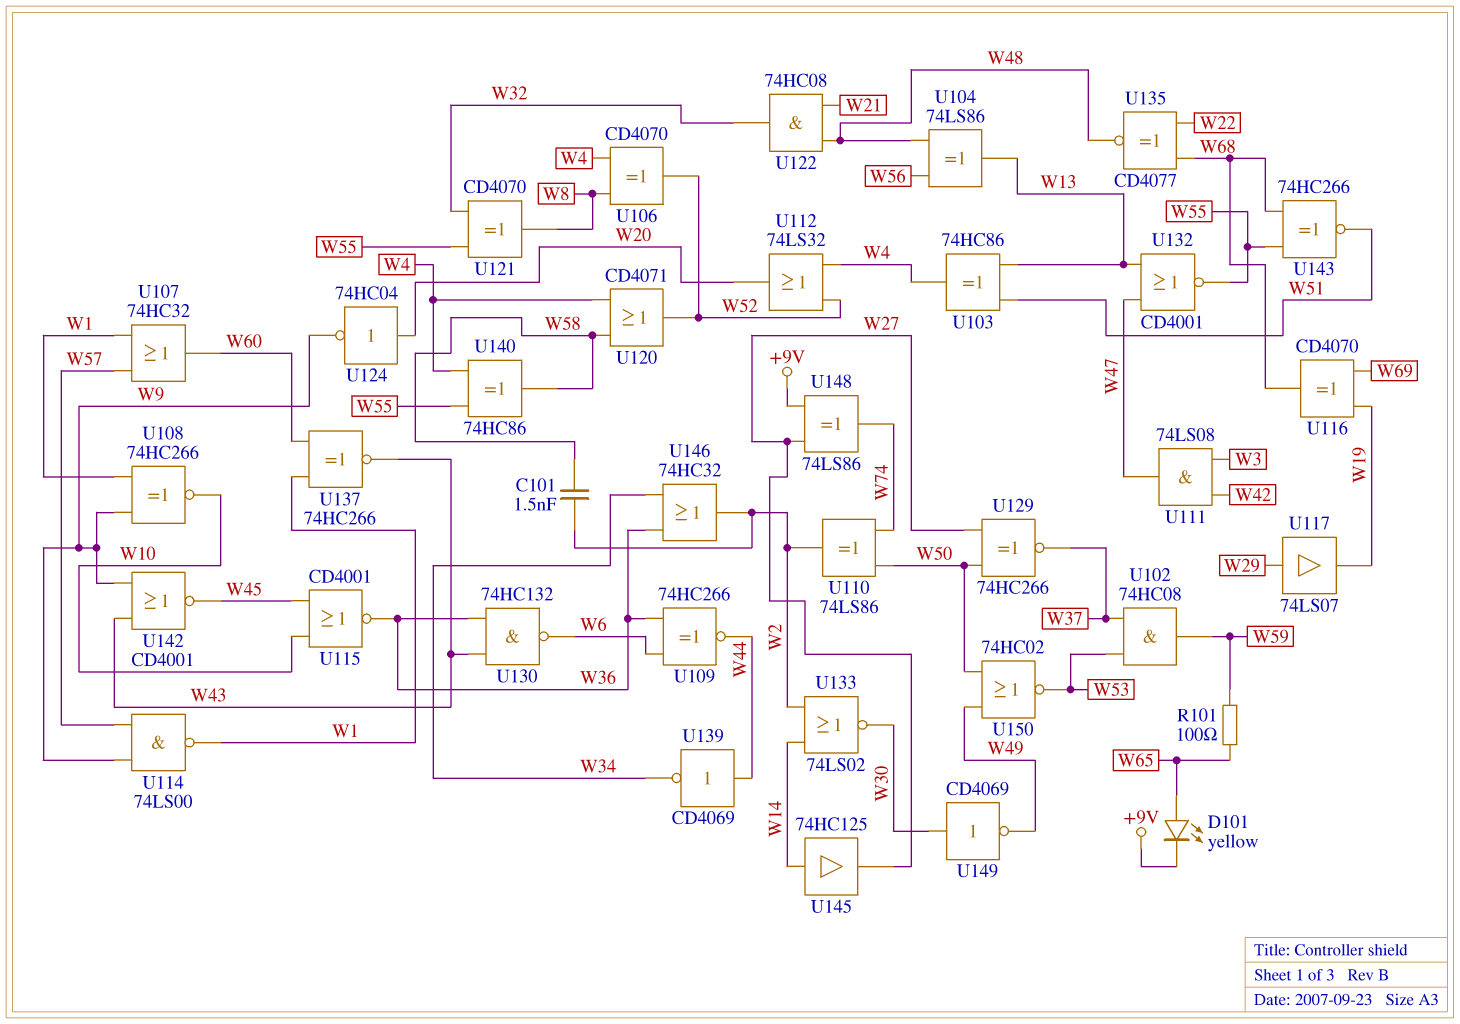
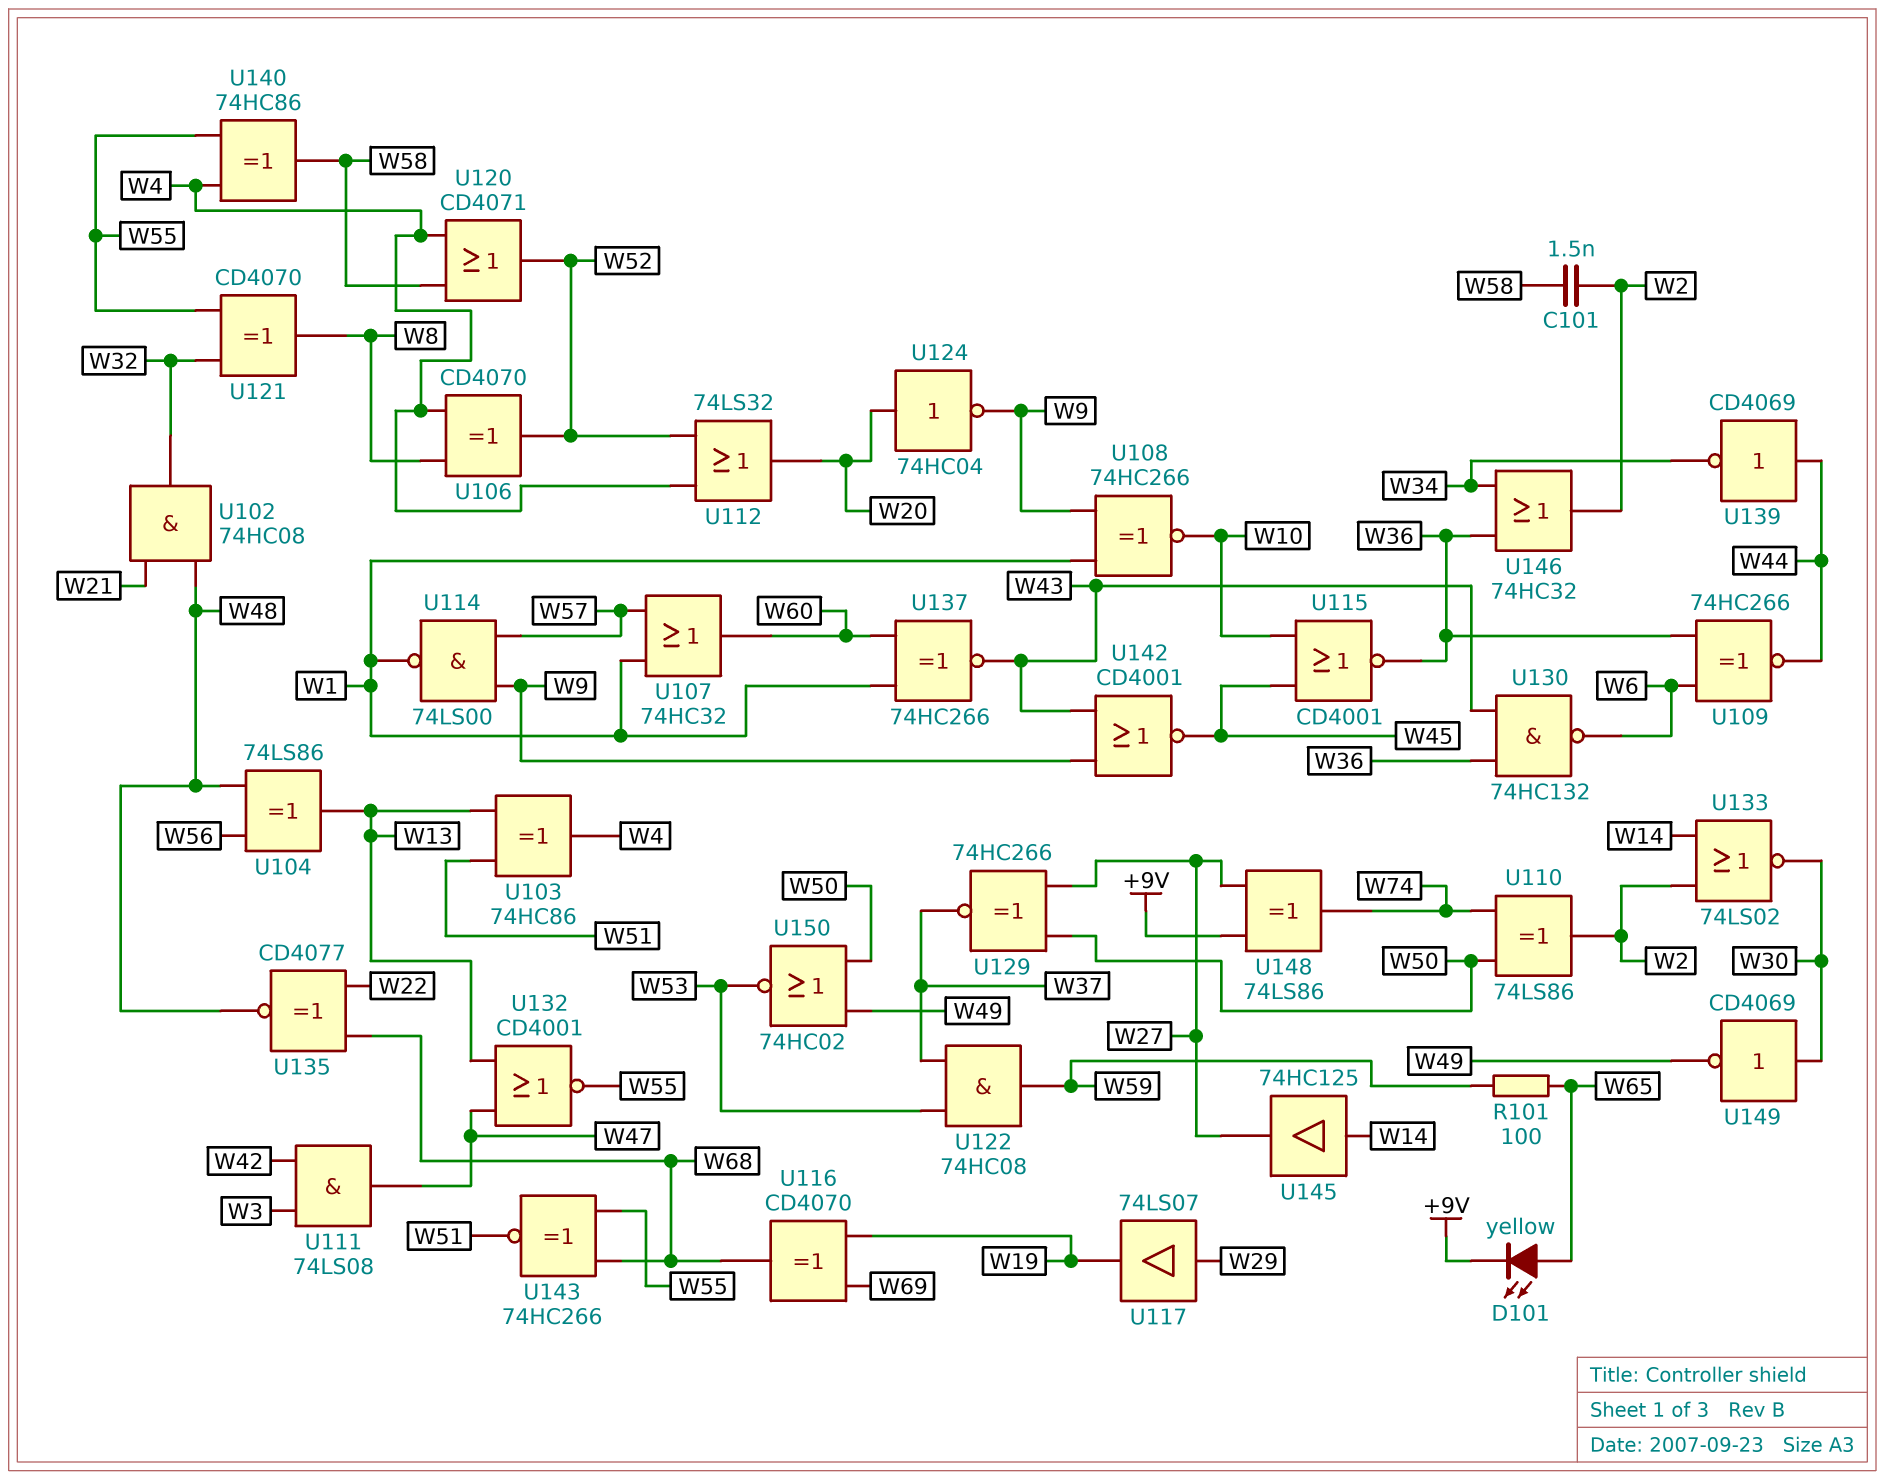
U102: AND 74HC08 (in W37, in W53, out W59) -> AND 74HC08 (in W21, in W48, out W32)
U122: AND 74HC08 (in W21, in W48, out W32) -> AND 74HC08 (in W37, in W53, out W59)

